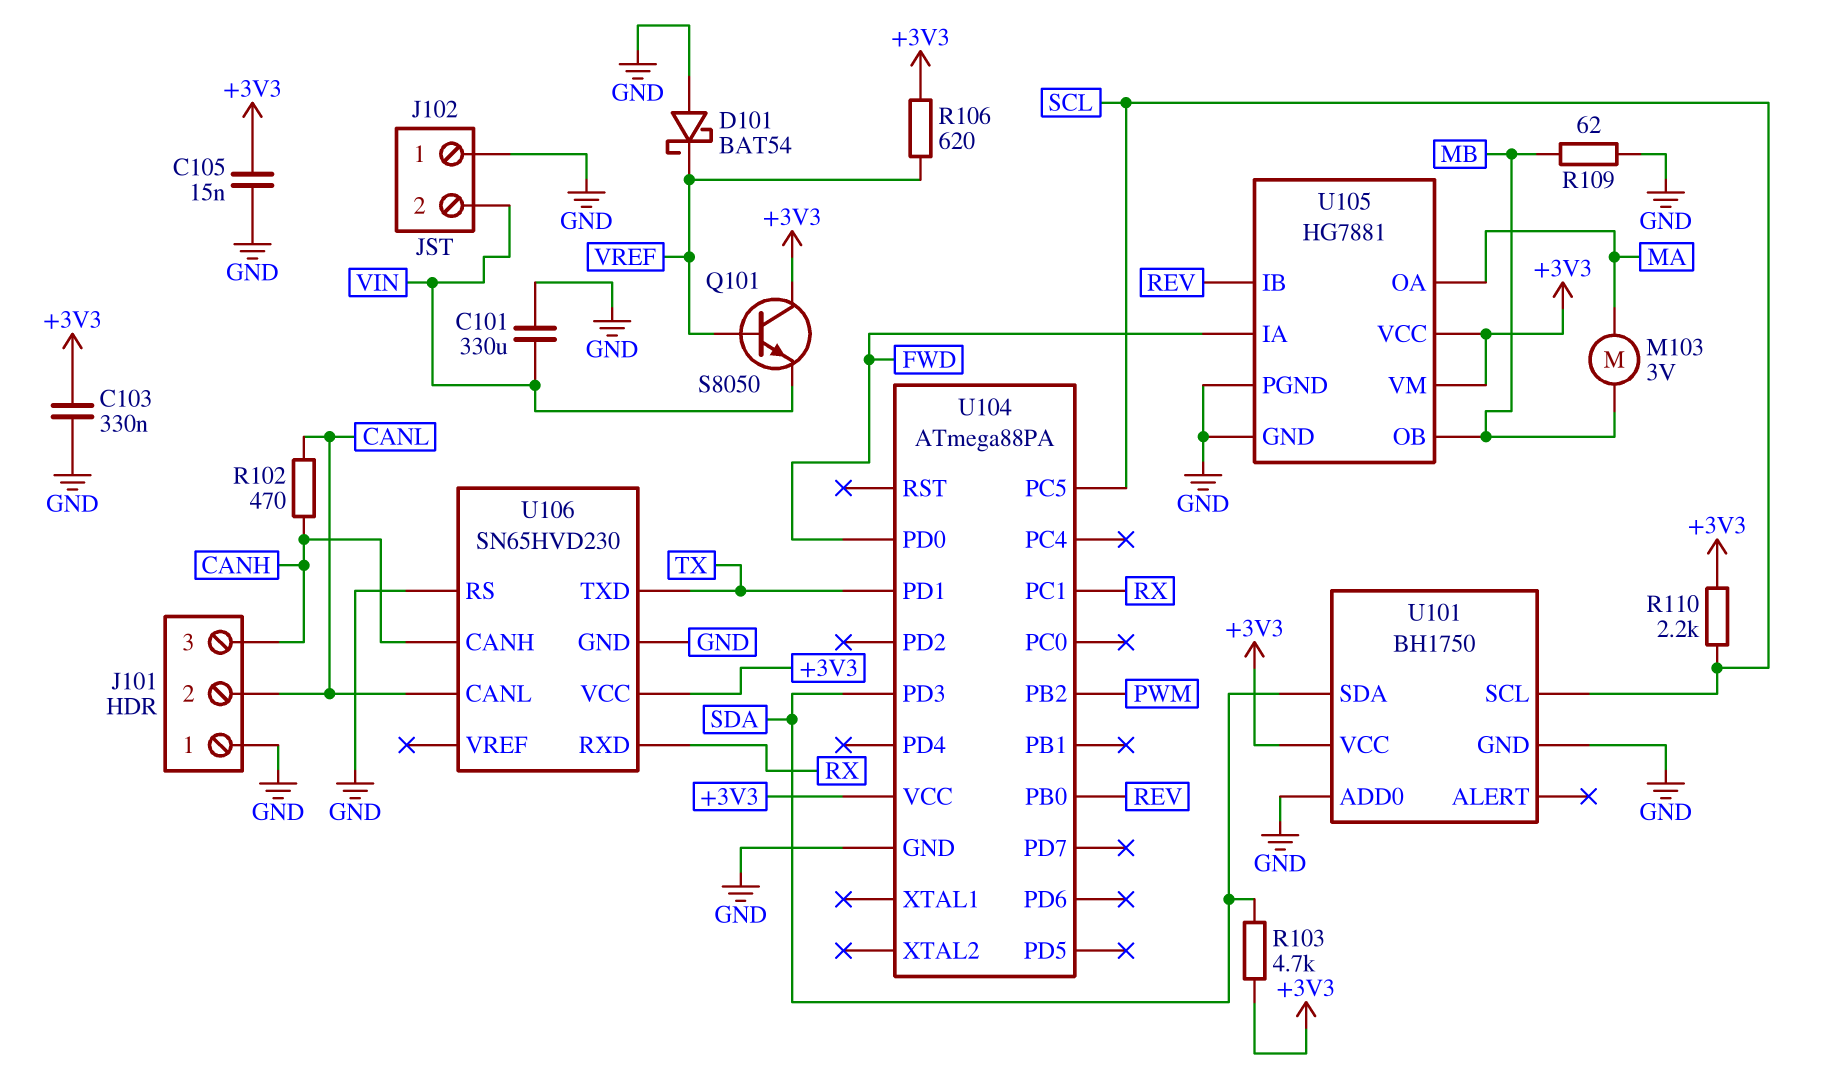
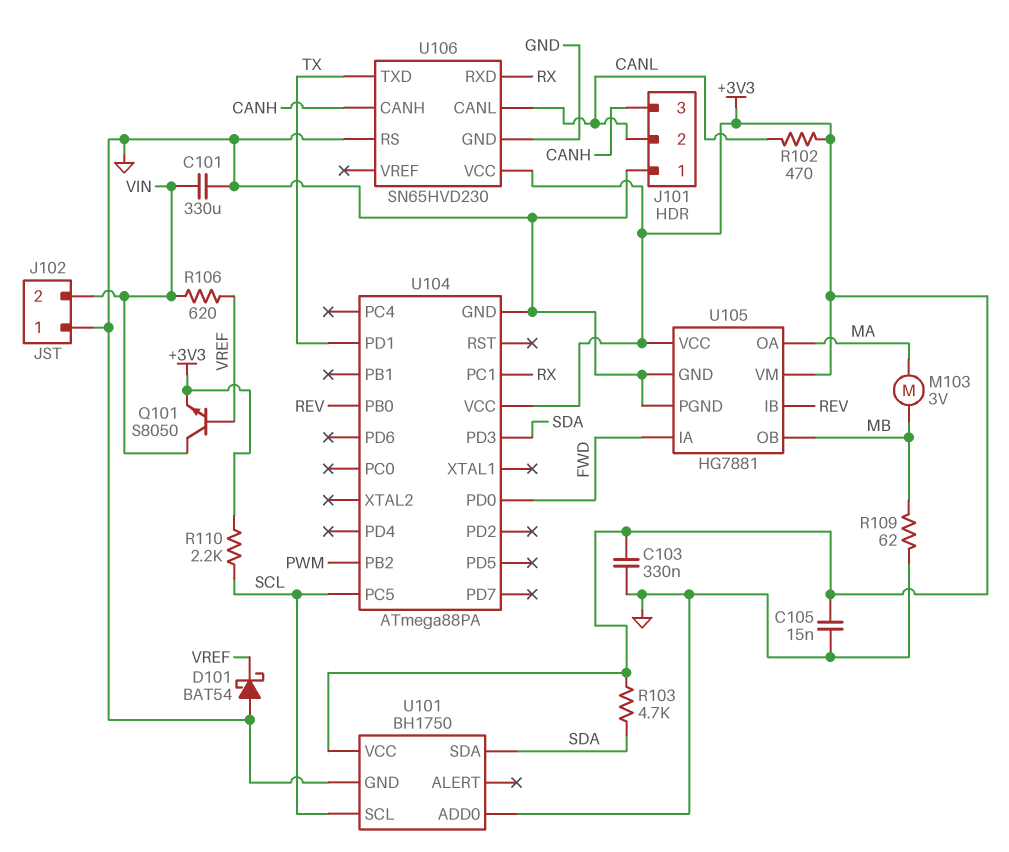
Q101: NPN S8050 (B VREF, C +3V3, E VIN) -> NPN S8050 (B VREF, C VIN, E +3V3)
R102: 470 (CANH, CANL) -> 470 (+3V3, CANL)
R106: 620 (+3V3, VREF) -> 620 (VIN, VREF)

